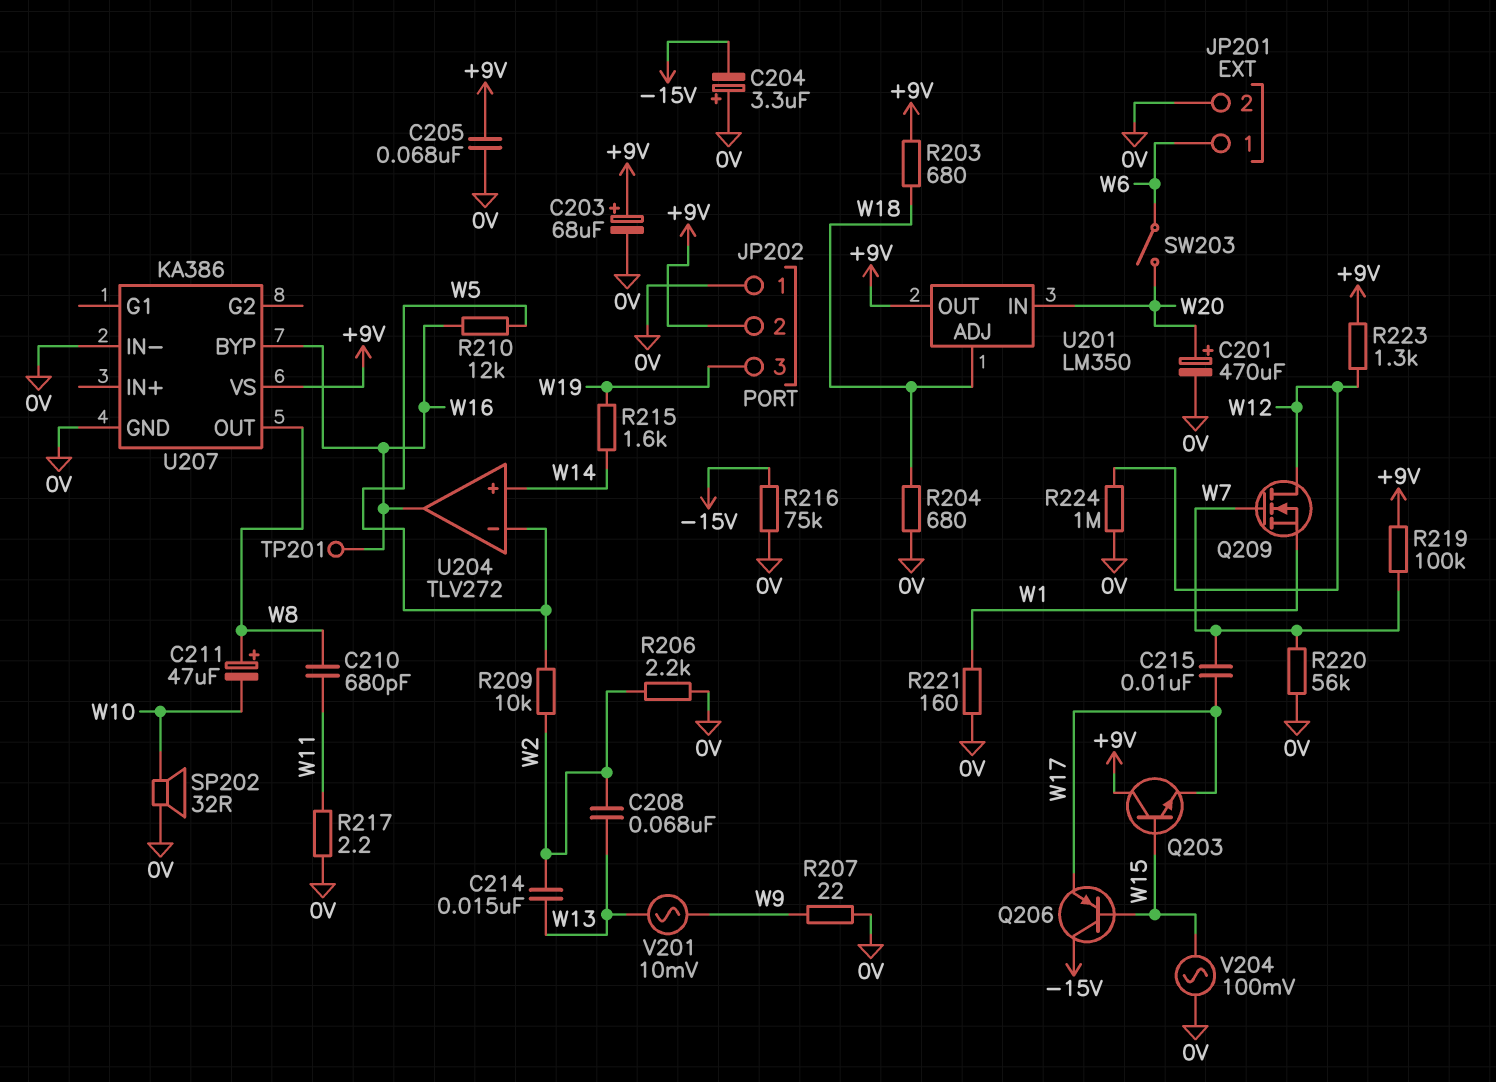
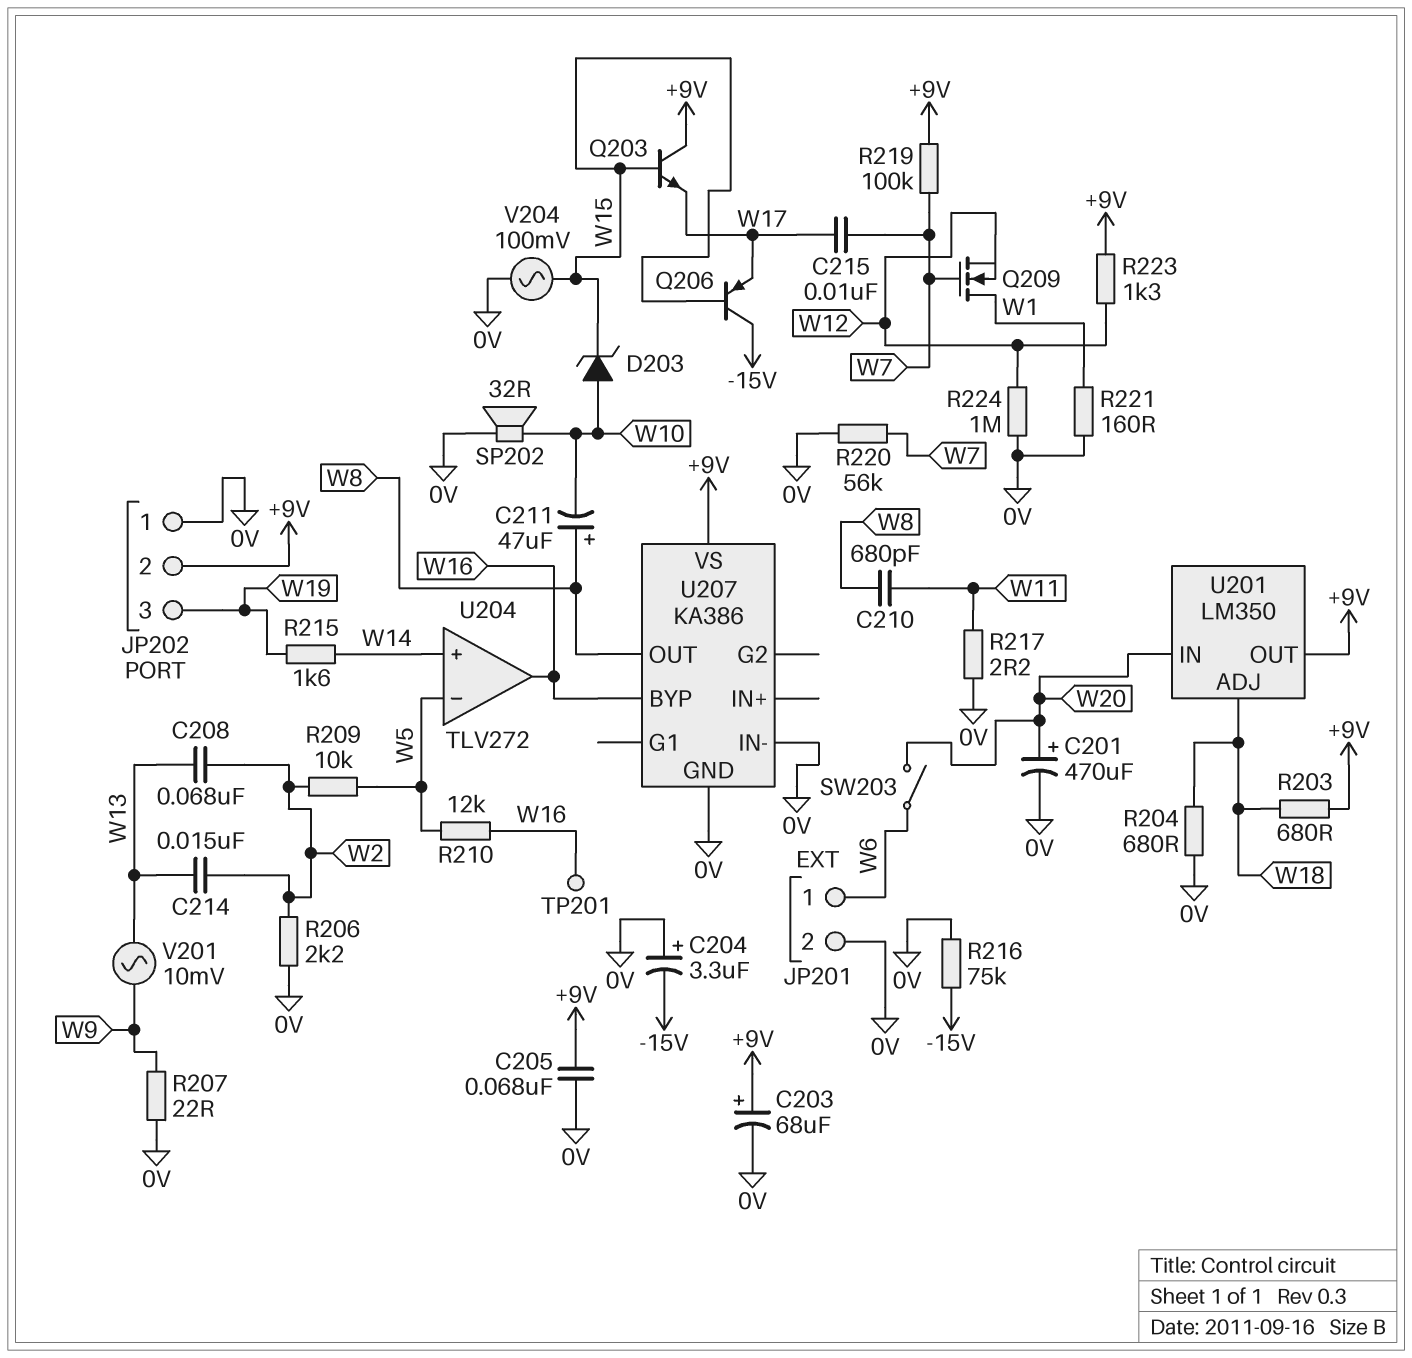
D203: none -> zener (A W10, K W15)
Q209: NMOS (G W7, D W12, S W1) -> NMOS (G W7, D W1, S W12)

